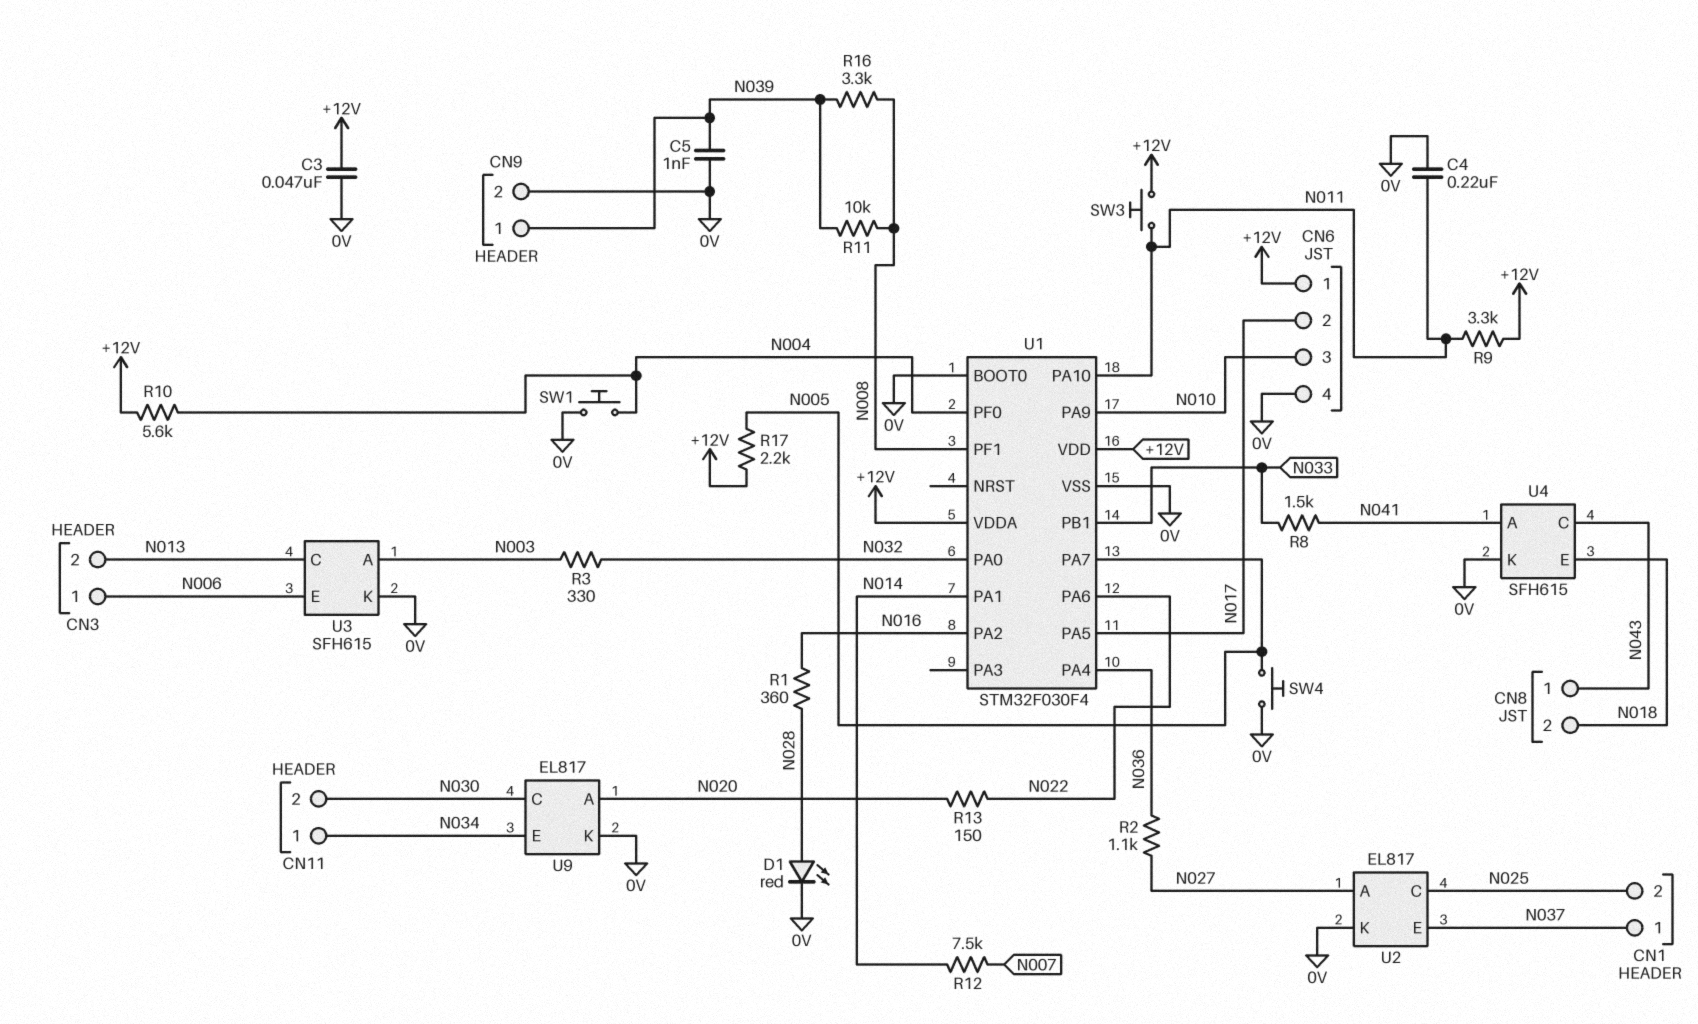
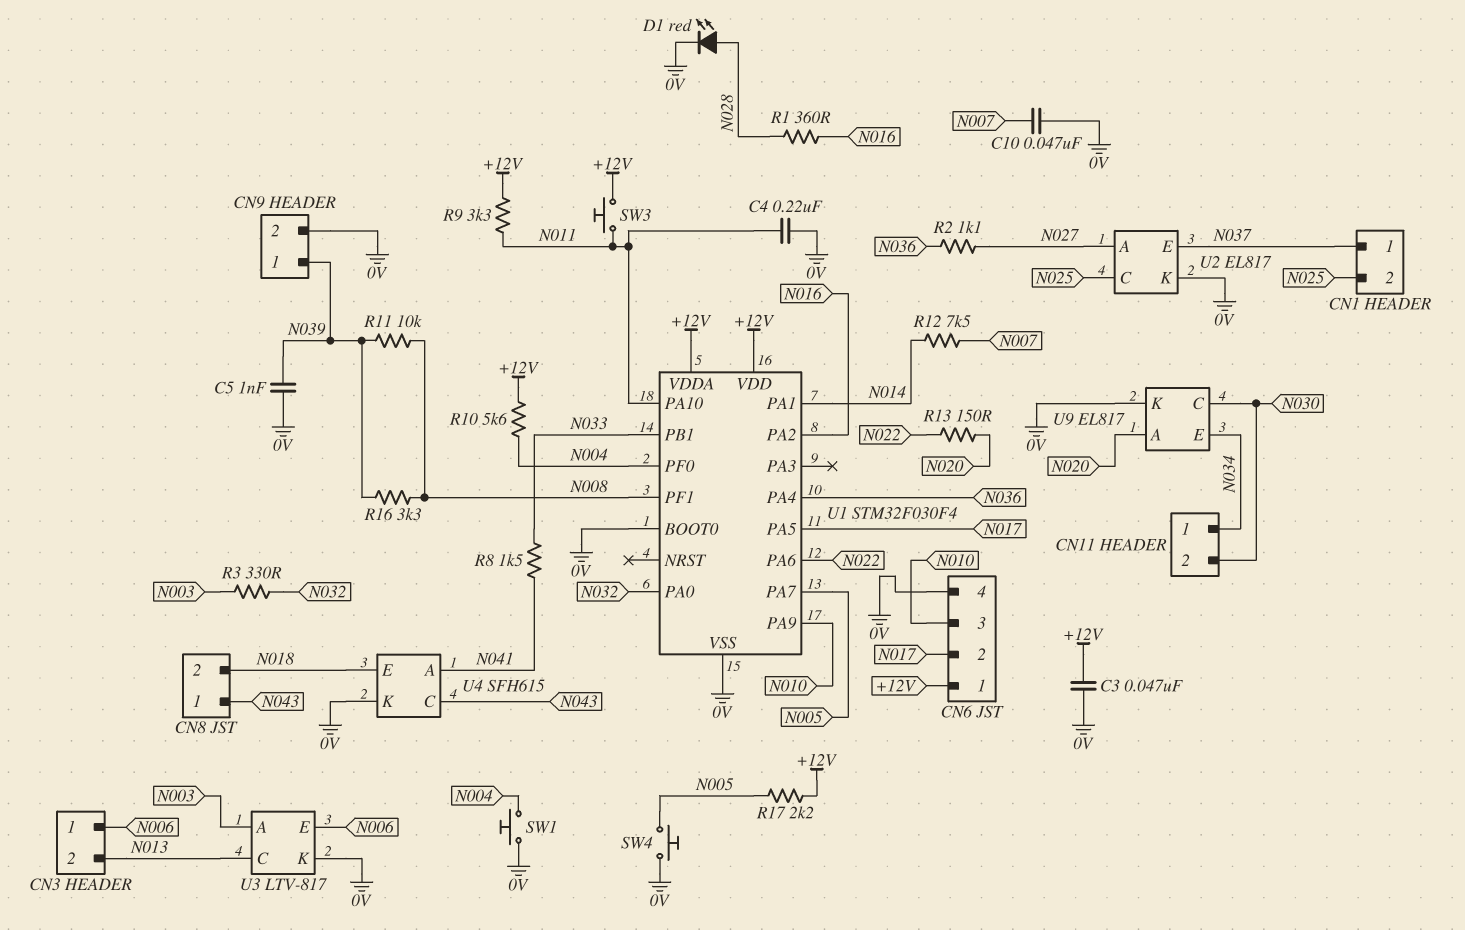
C10: none -> 47nF (0V, N007)
U3: SFH615 -> LTV-817

